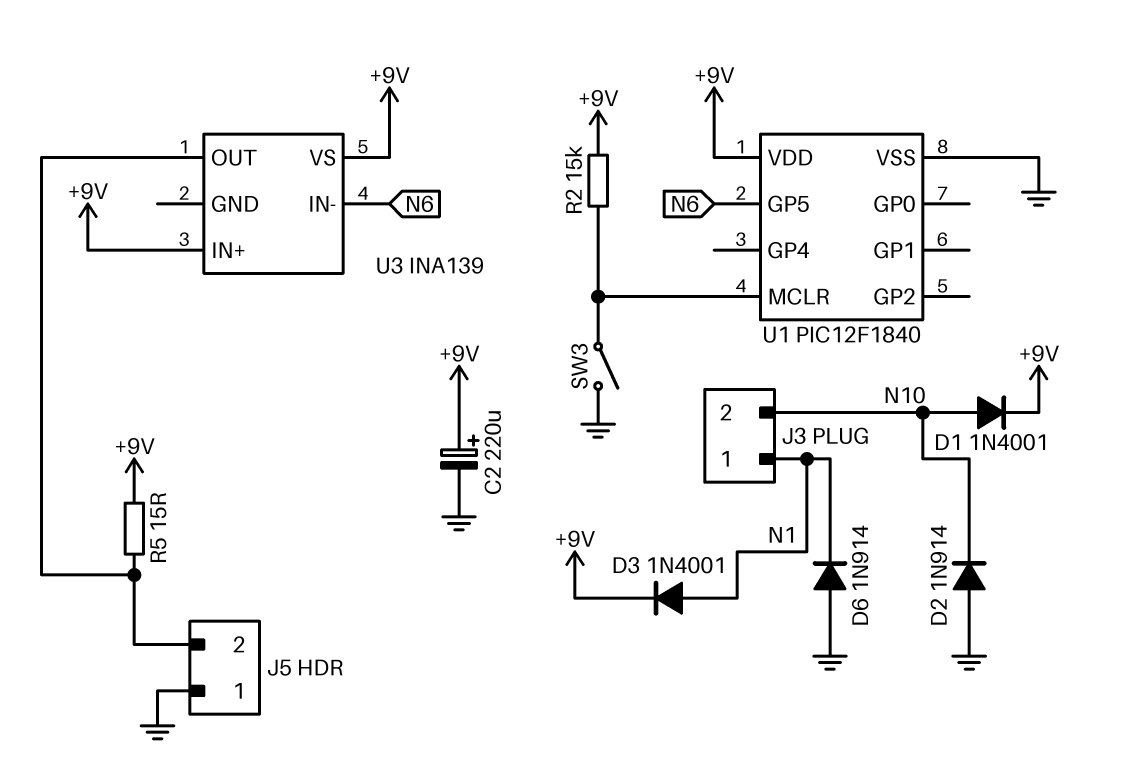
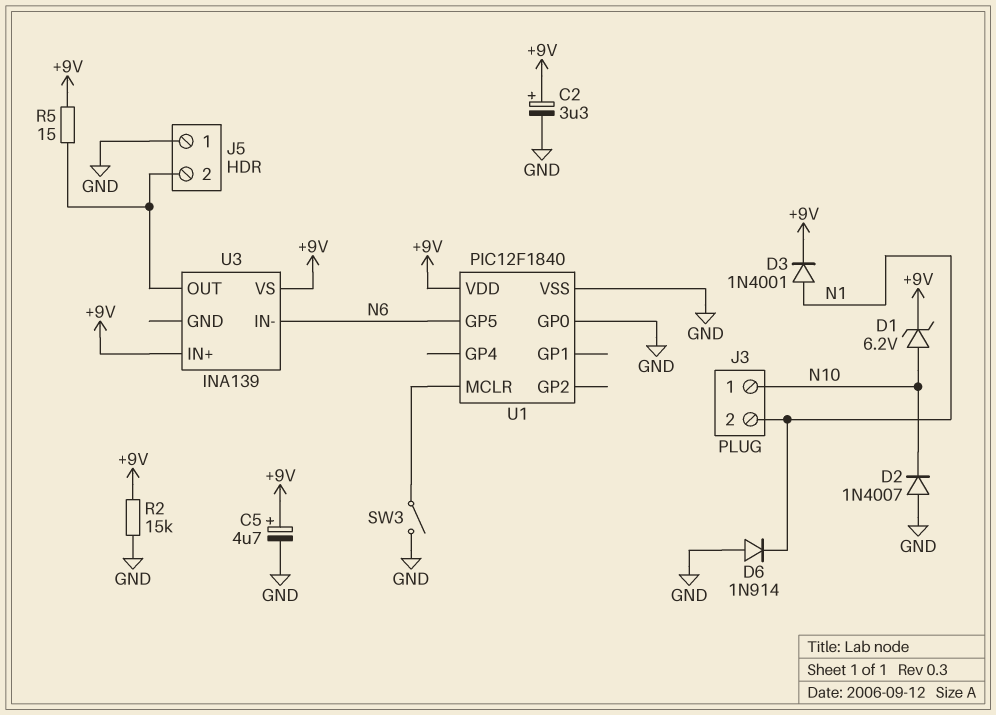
C2: 220uF (plus +9V, minus GND) -> 3.3uF (plus +9V, minus GND)
C5: none -> 4.7uF (plus +9V, minus GND)
D1: diode 1N4001 (A N10, K +9V) -> zener 6.2V (A N10, K +9V)
D2: diode 1N914 (A GND, K N10) -> diode 1N4007 (A GND, K N10)
J3 pin 1: N1 -> N10
J3 pin 2: N10 -> N1
R2: 15k (+9V, U1/MCLR) -> 15k (+9V, GND)
U1 pin GP0: none -> GND

